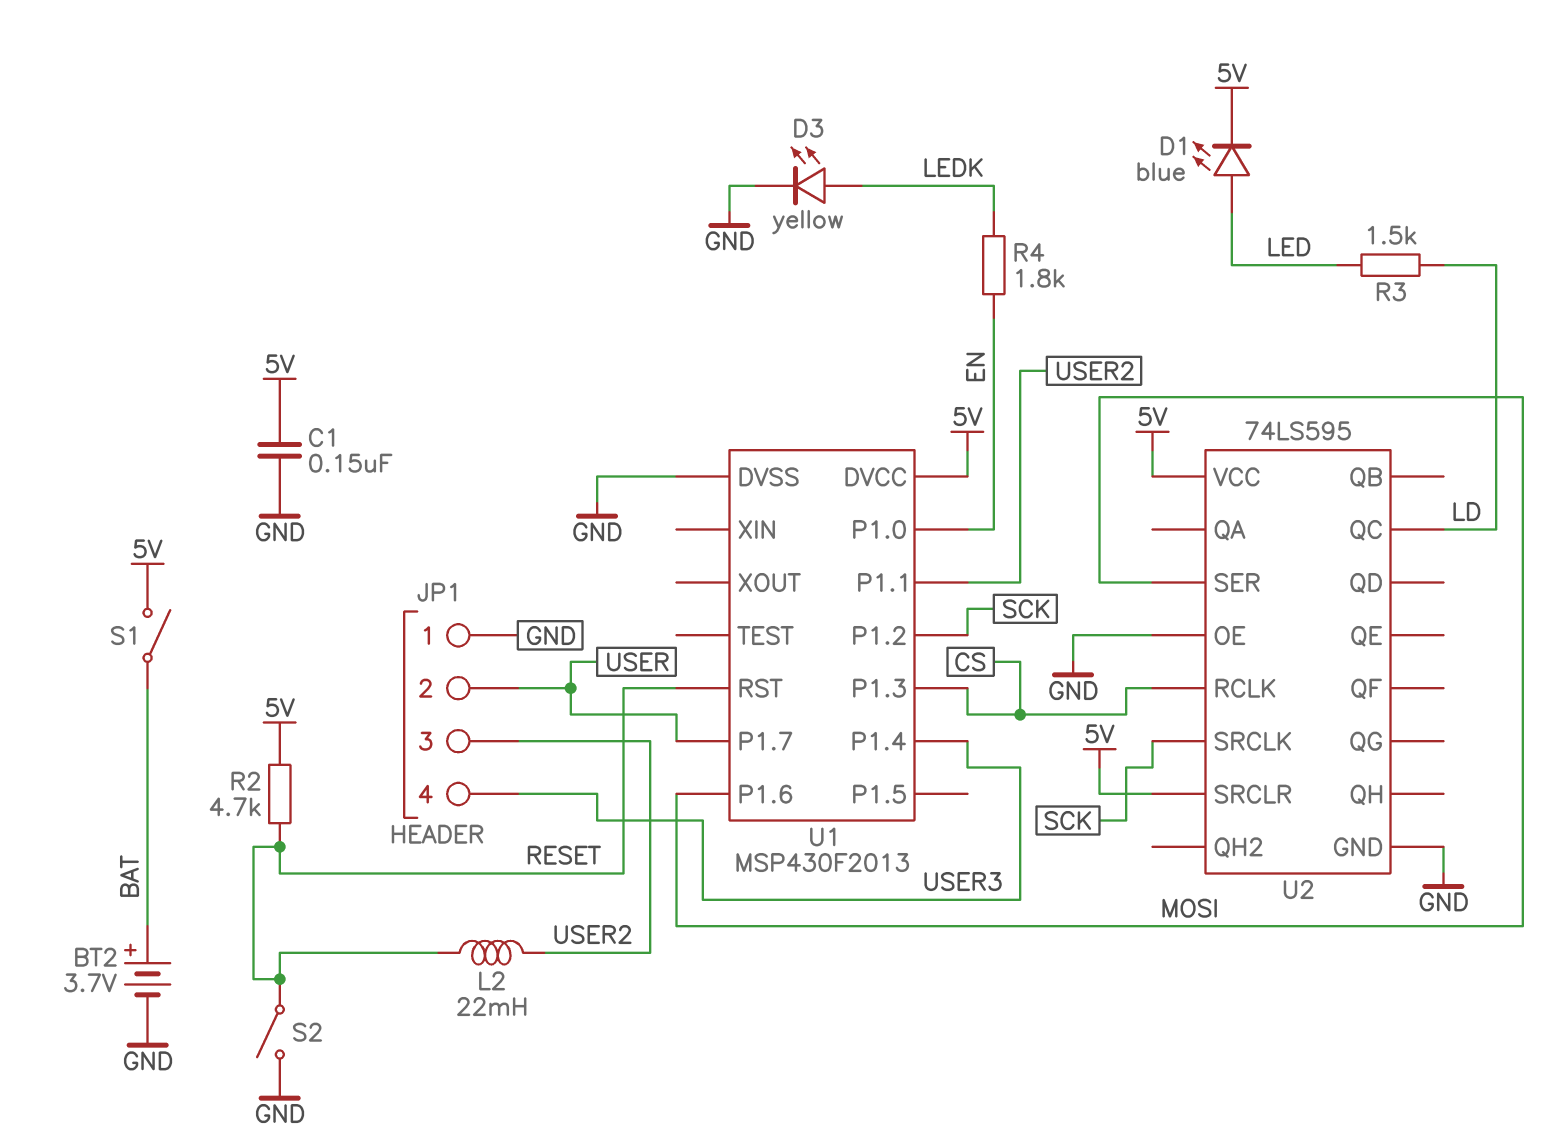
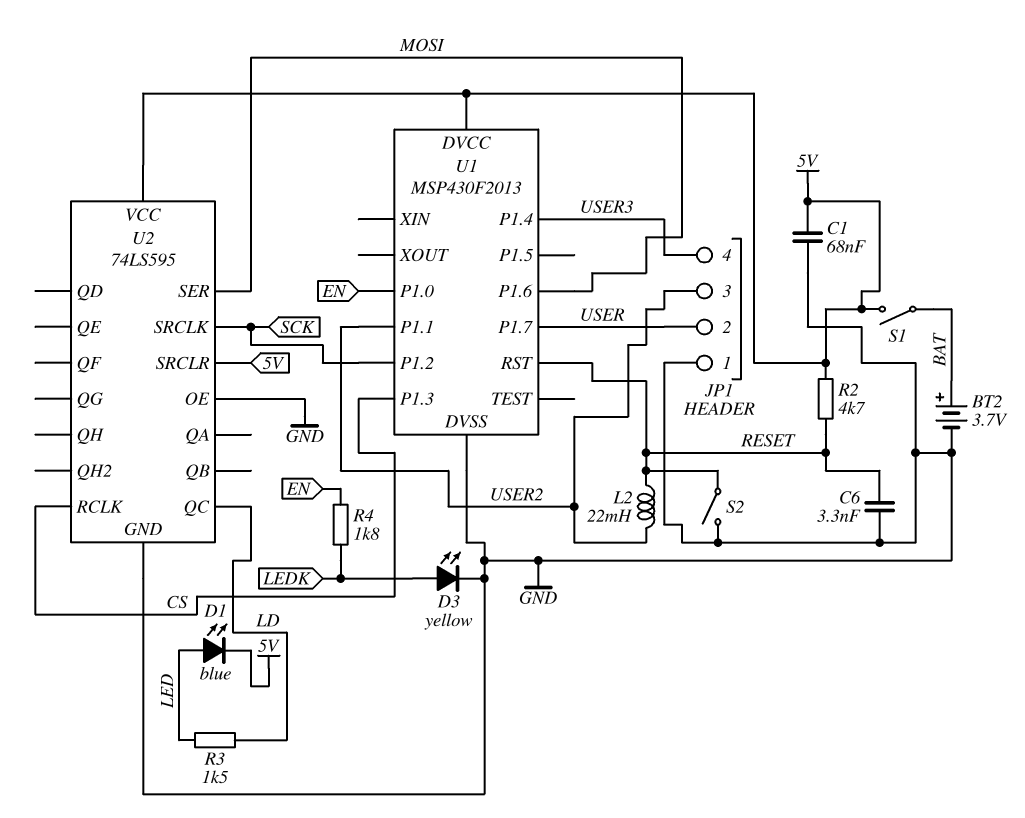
C1: 150nF (5V, GND) -> 68nF (5V, GND)
C6: none -> 3.3nF (GND, RESET)

